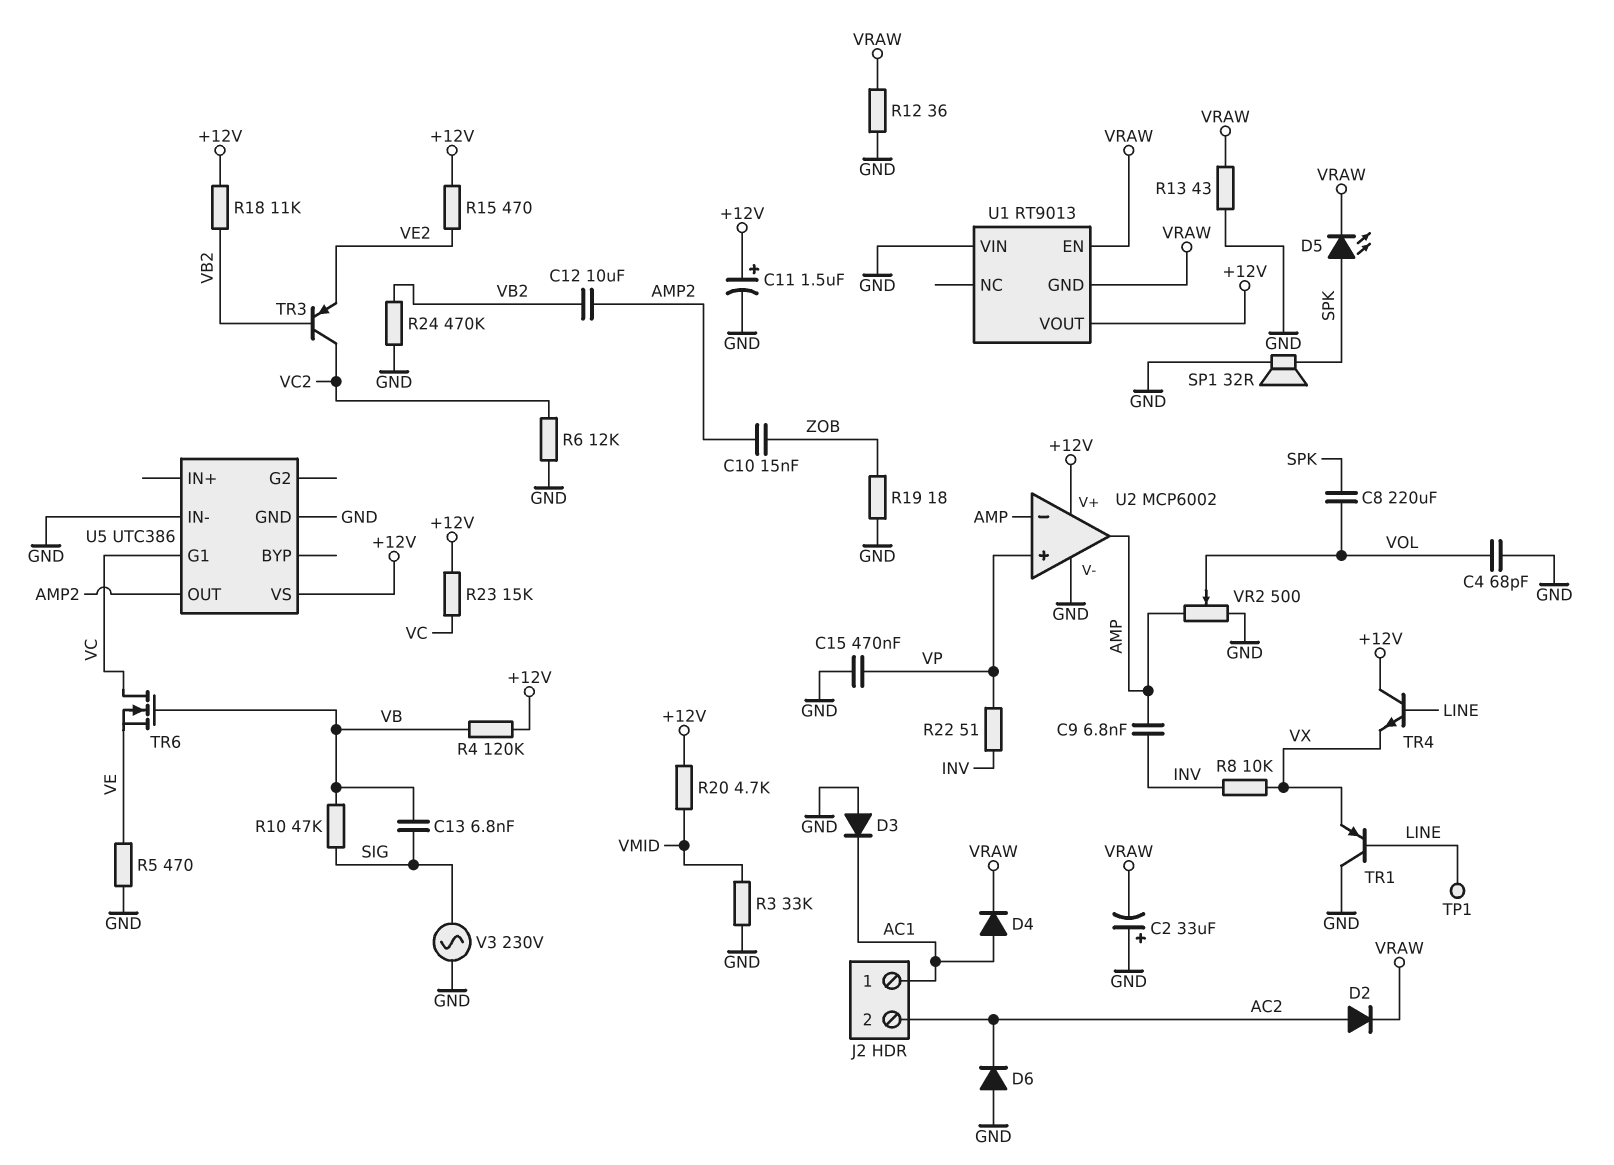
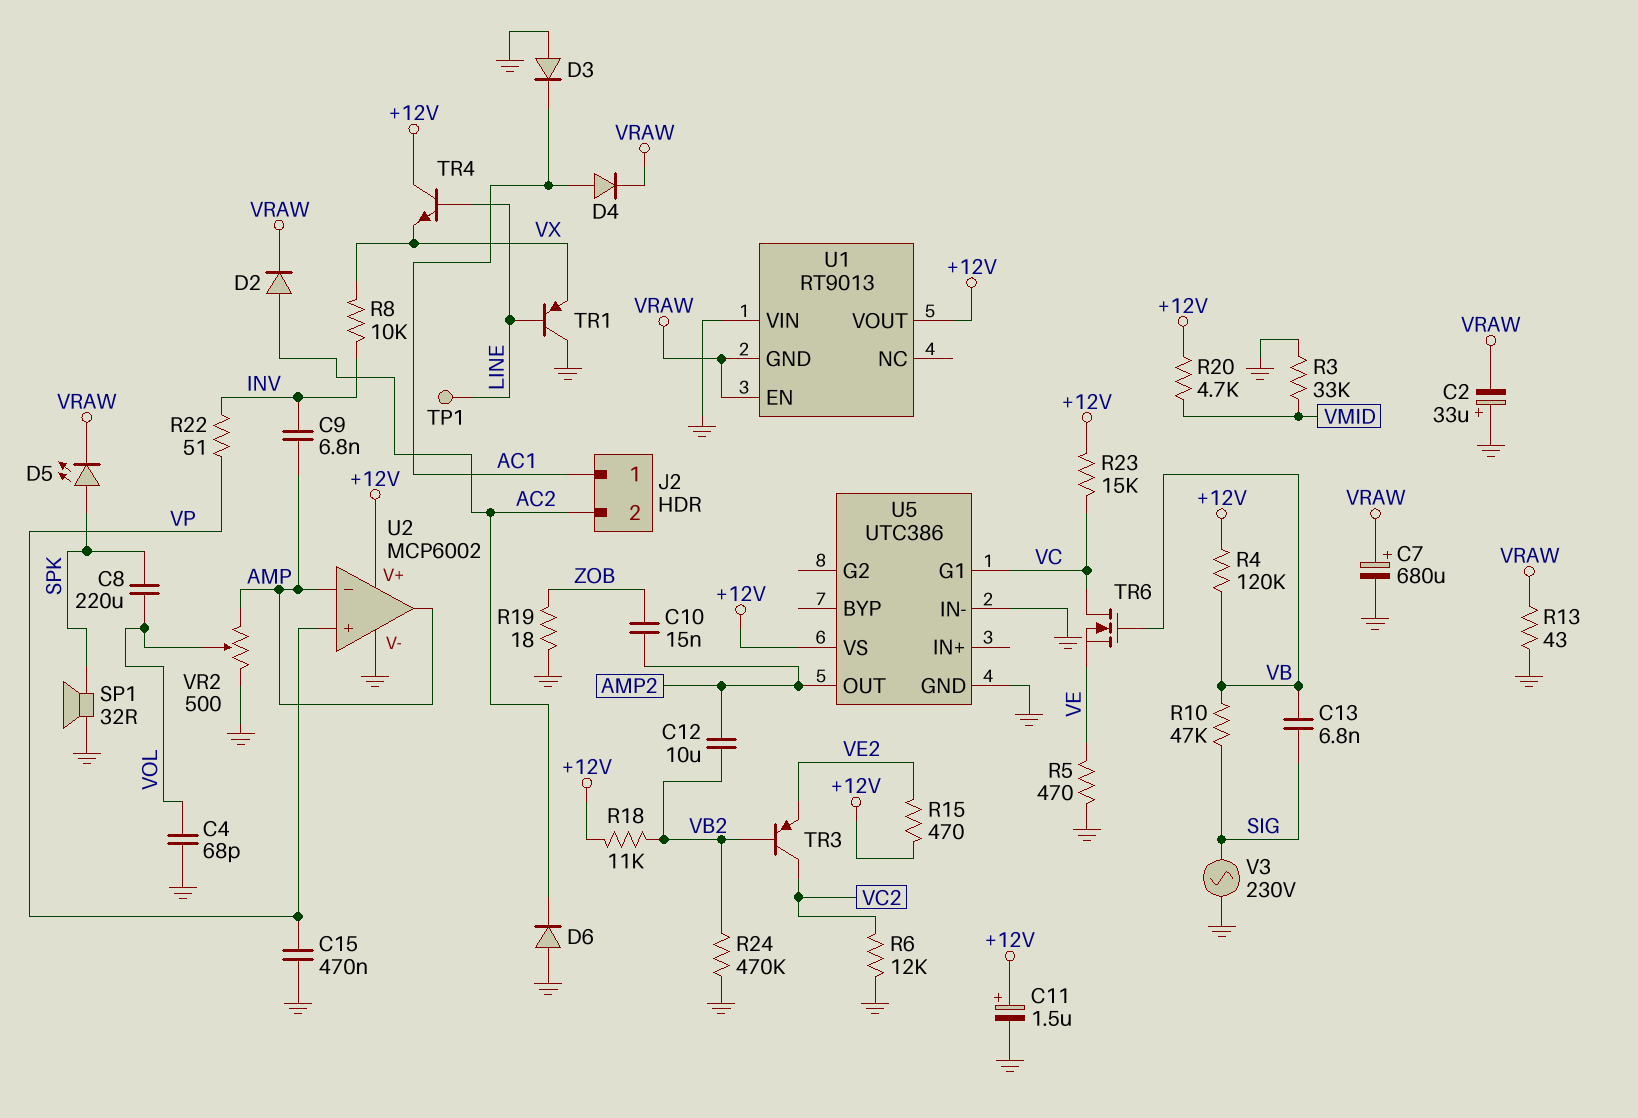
C7: none -> 680uF (plus VRAW, minus GND)
R12: 36 (GND, VRAW) -> none

